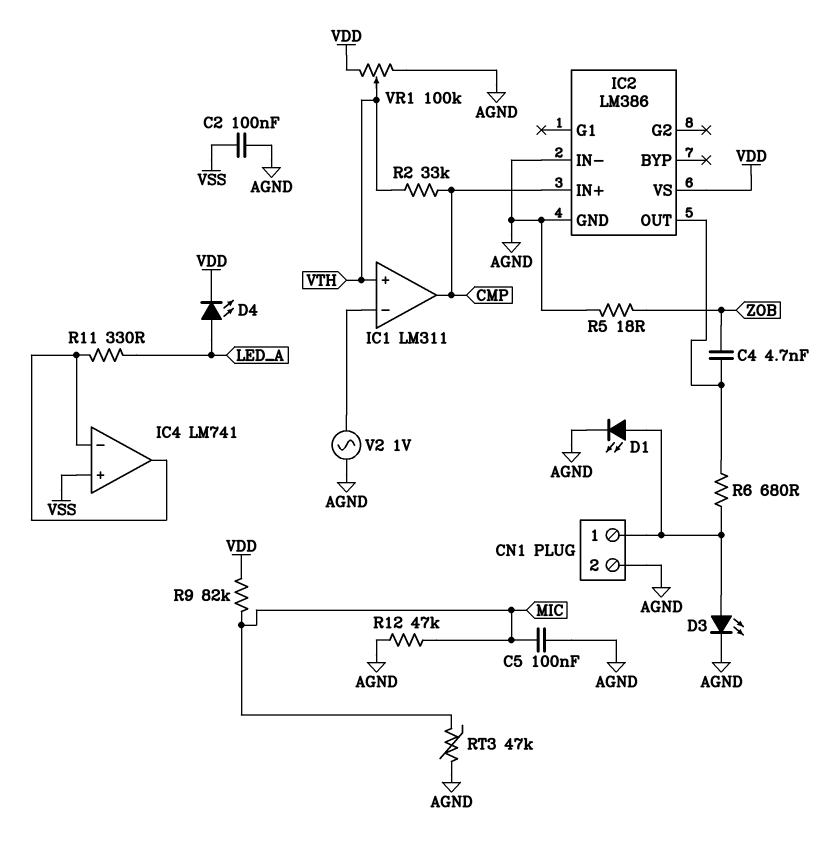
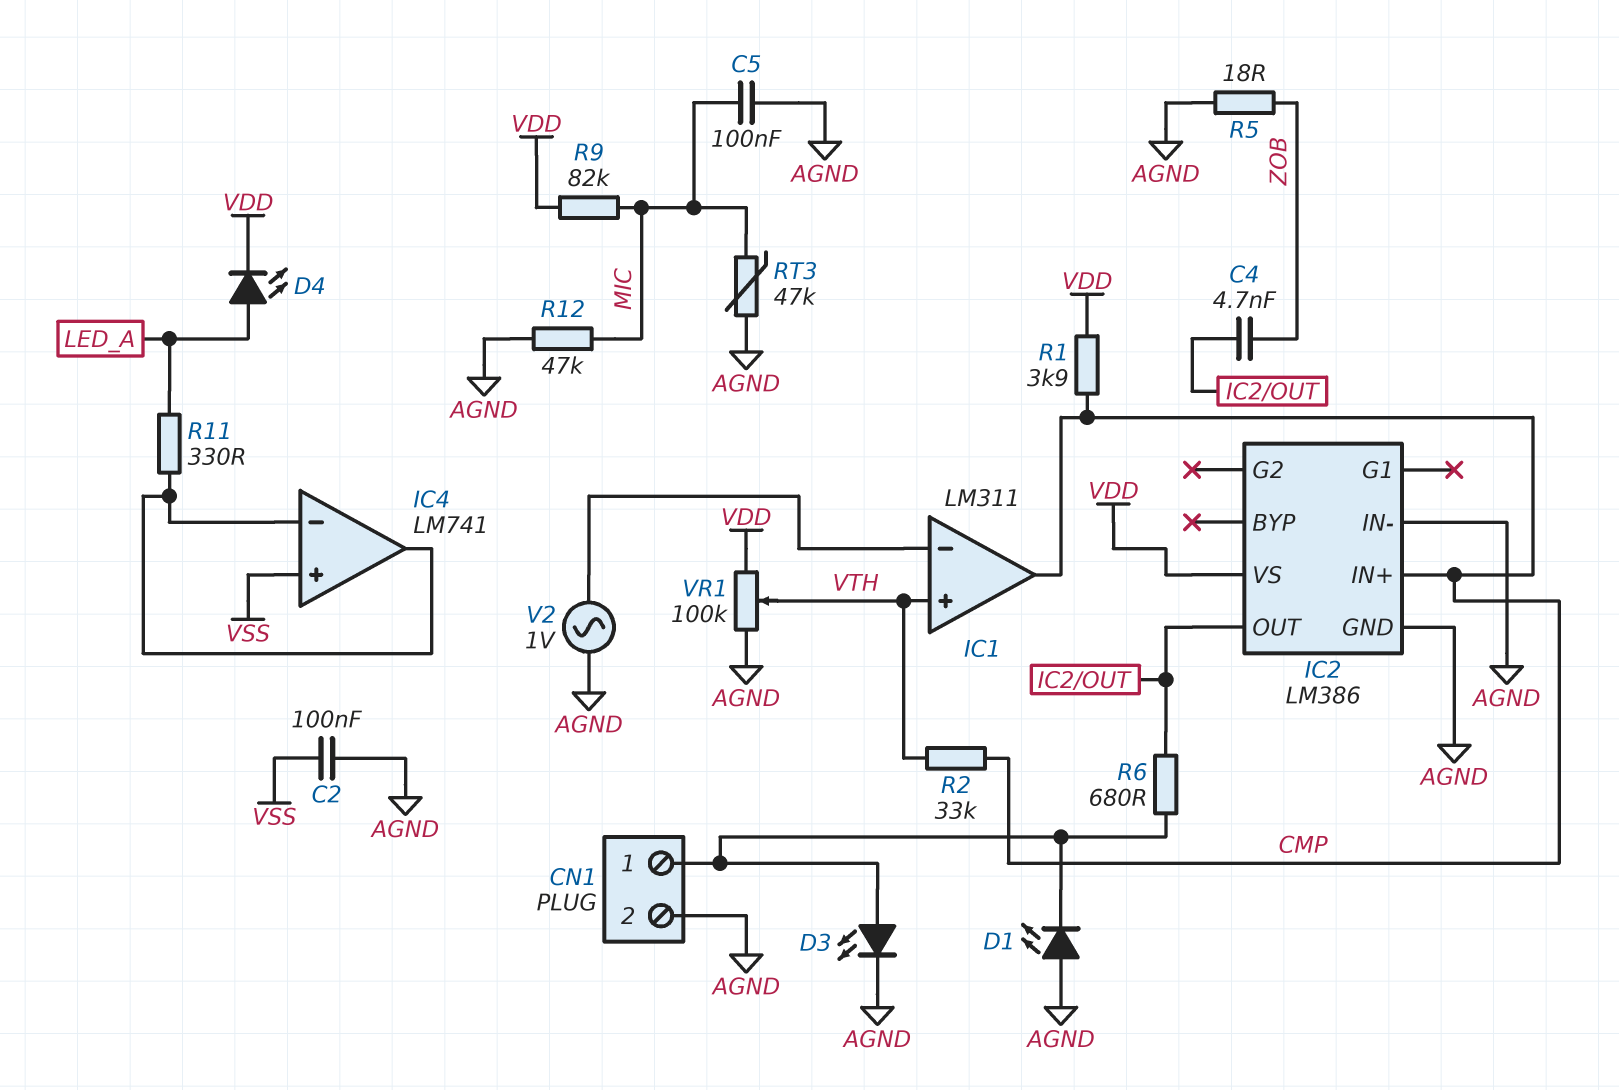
D1: LED (A CN1/1, K AGND) -> LED (A AGND, K CN1/1)
R1: none -> 3.9k (CMP, VDD)

